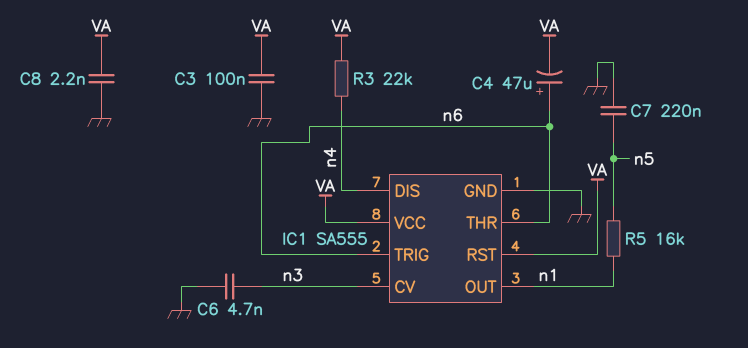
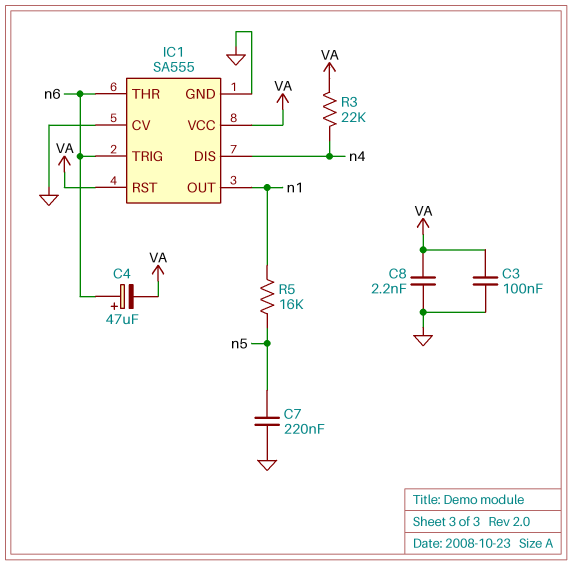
C6: 4.7nF (GND, n3) -> none
IC1 pin CV: n3 -> GND

